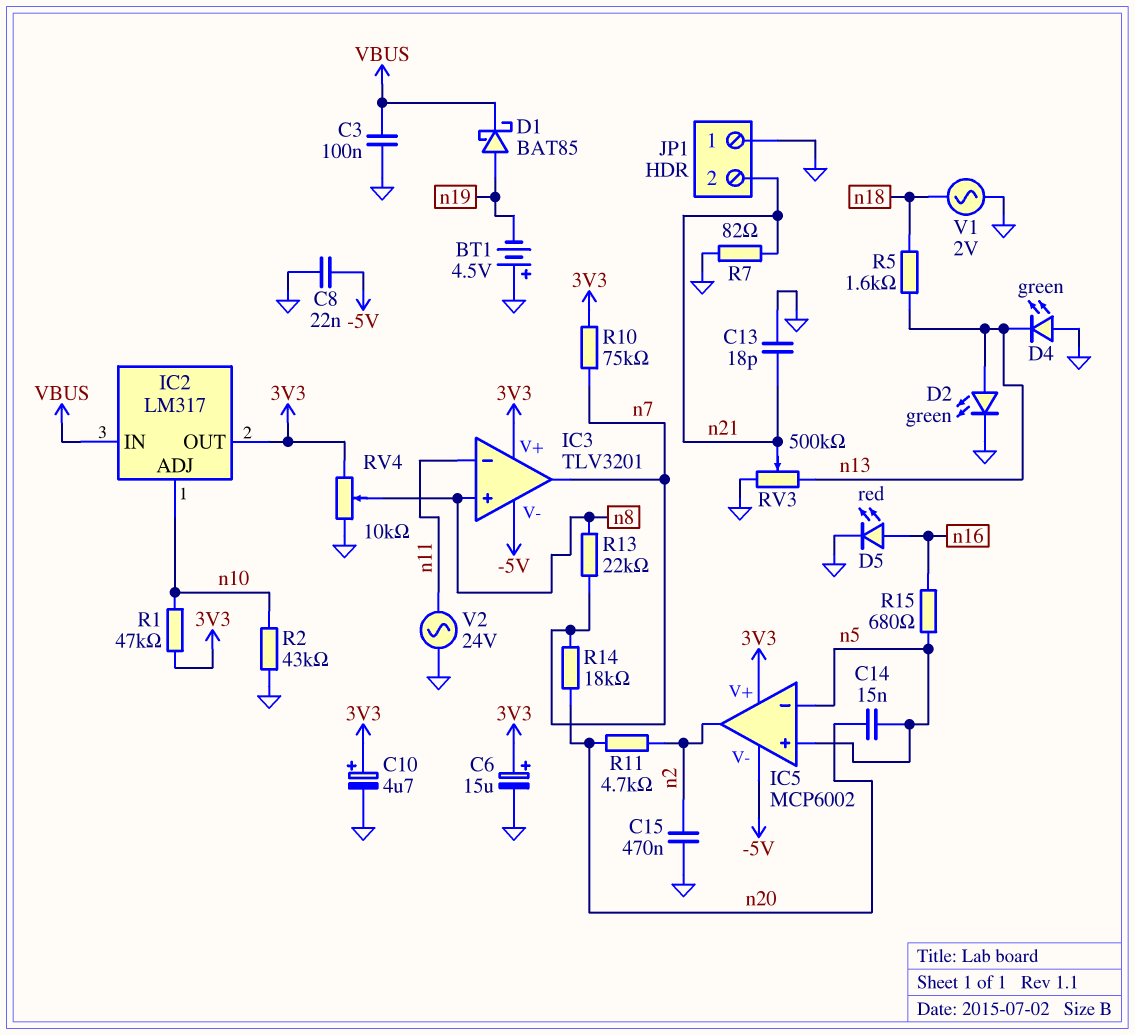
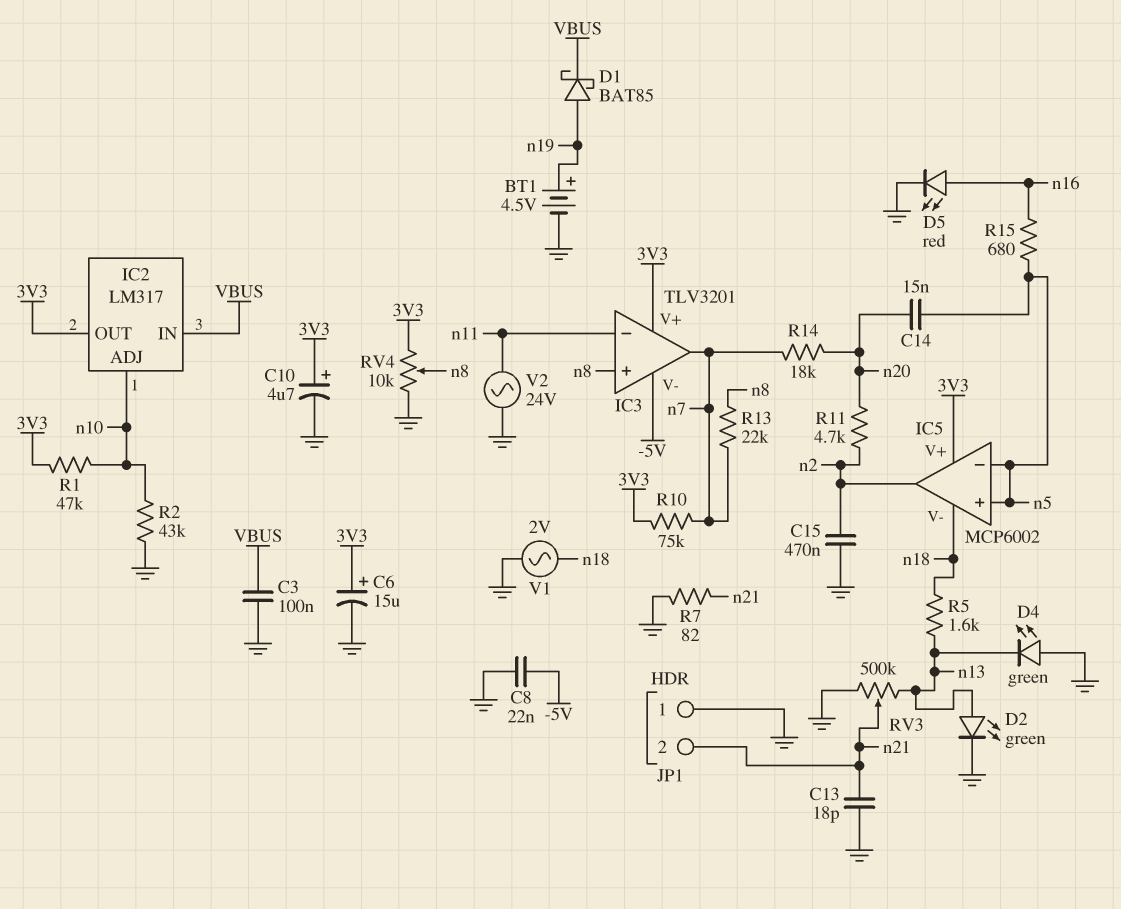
BT1: 4.5V (plus GND, minus n19) -> 4.5V (plus n19, minus GND)
IC5 pin V-: -5V -> n18

